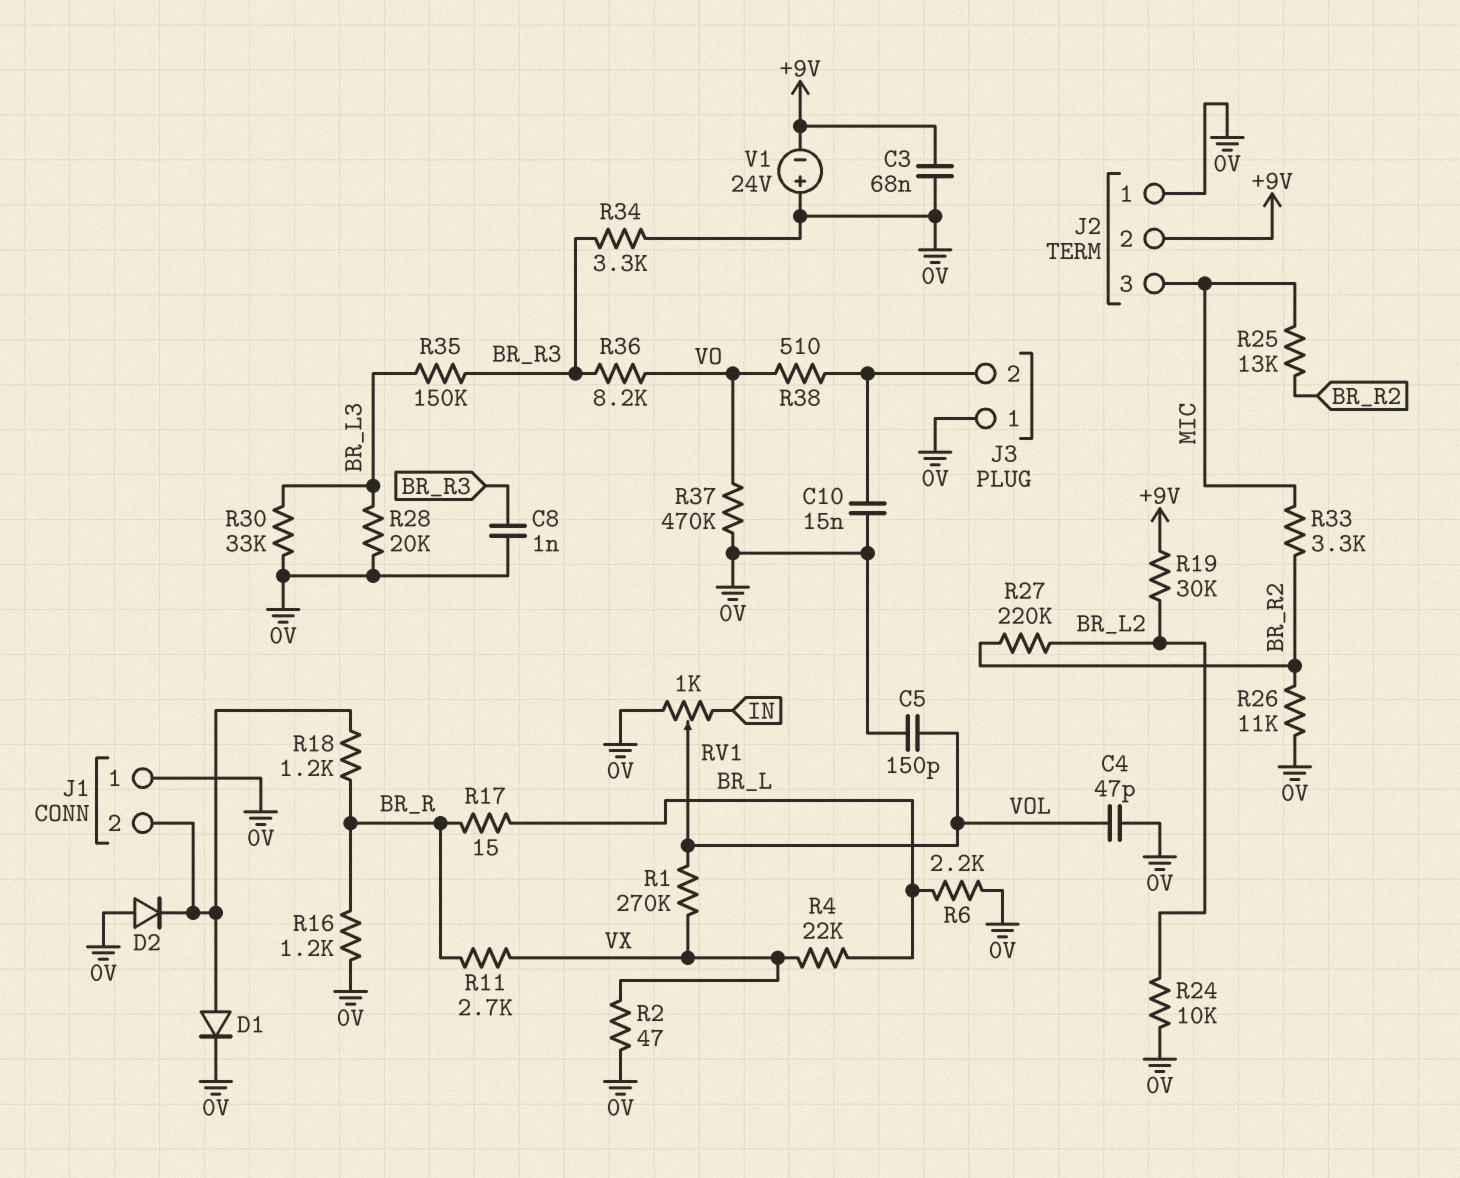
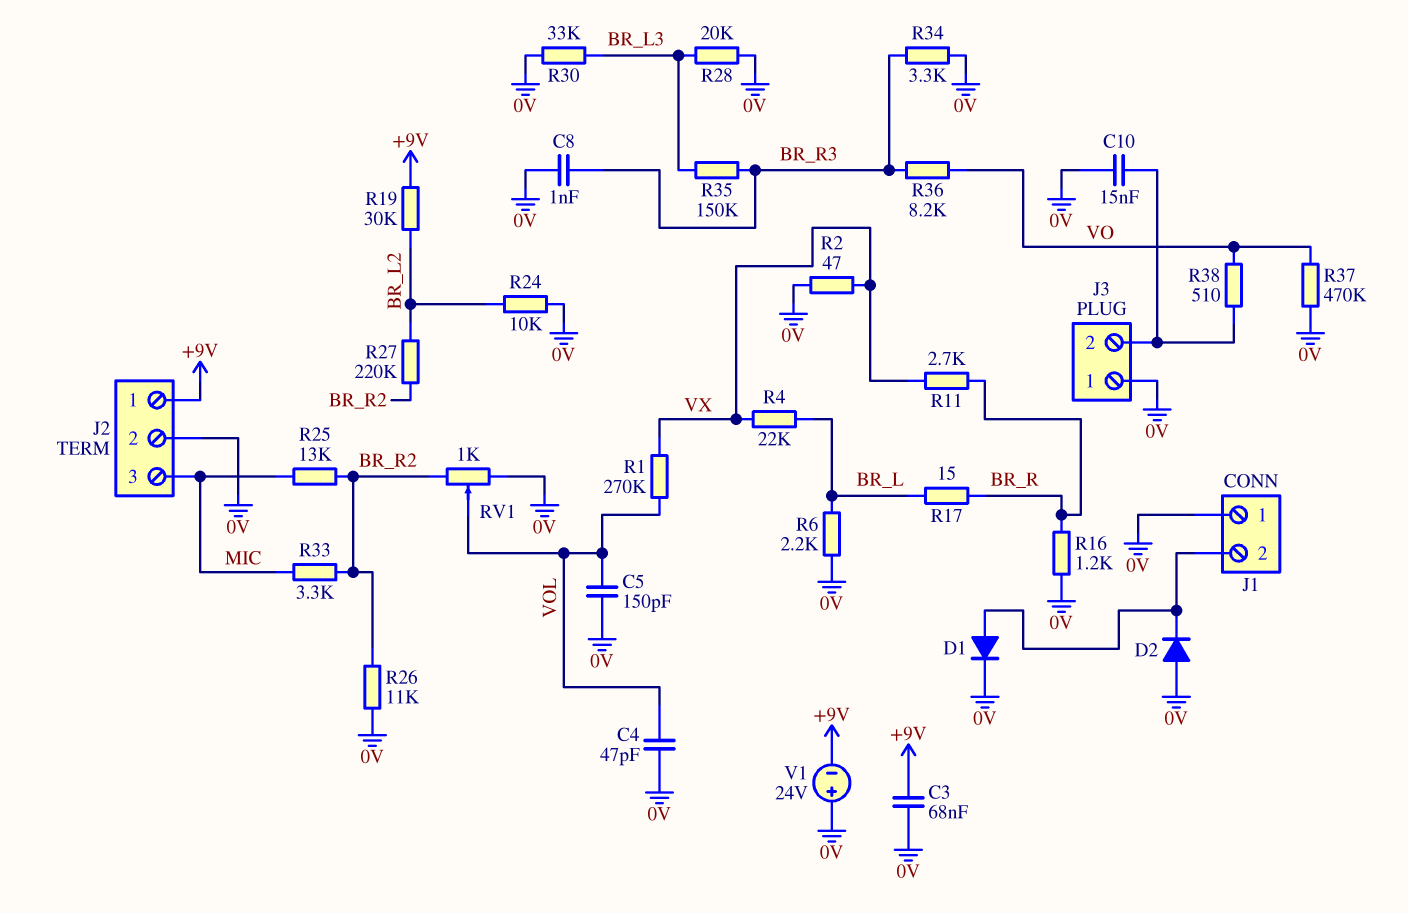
J2 pin 1: 0V -> +9V
J2 pin 2: +9V -> 0V
R18: 1.2k (BR_R, J1/2) -> none
RV1: 1k (0V, IN, wiper VOL) -> 1k (0V, BR_R2, wiper VOL)

